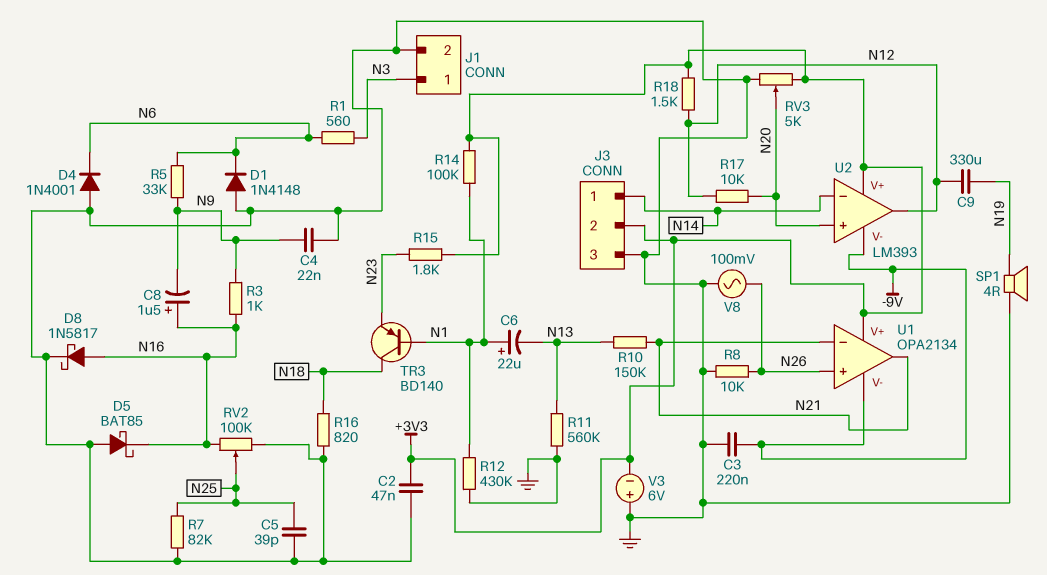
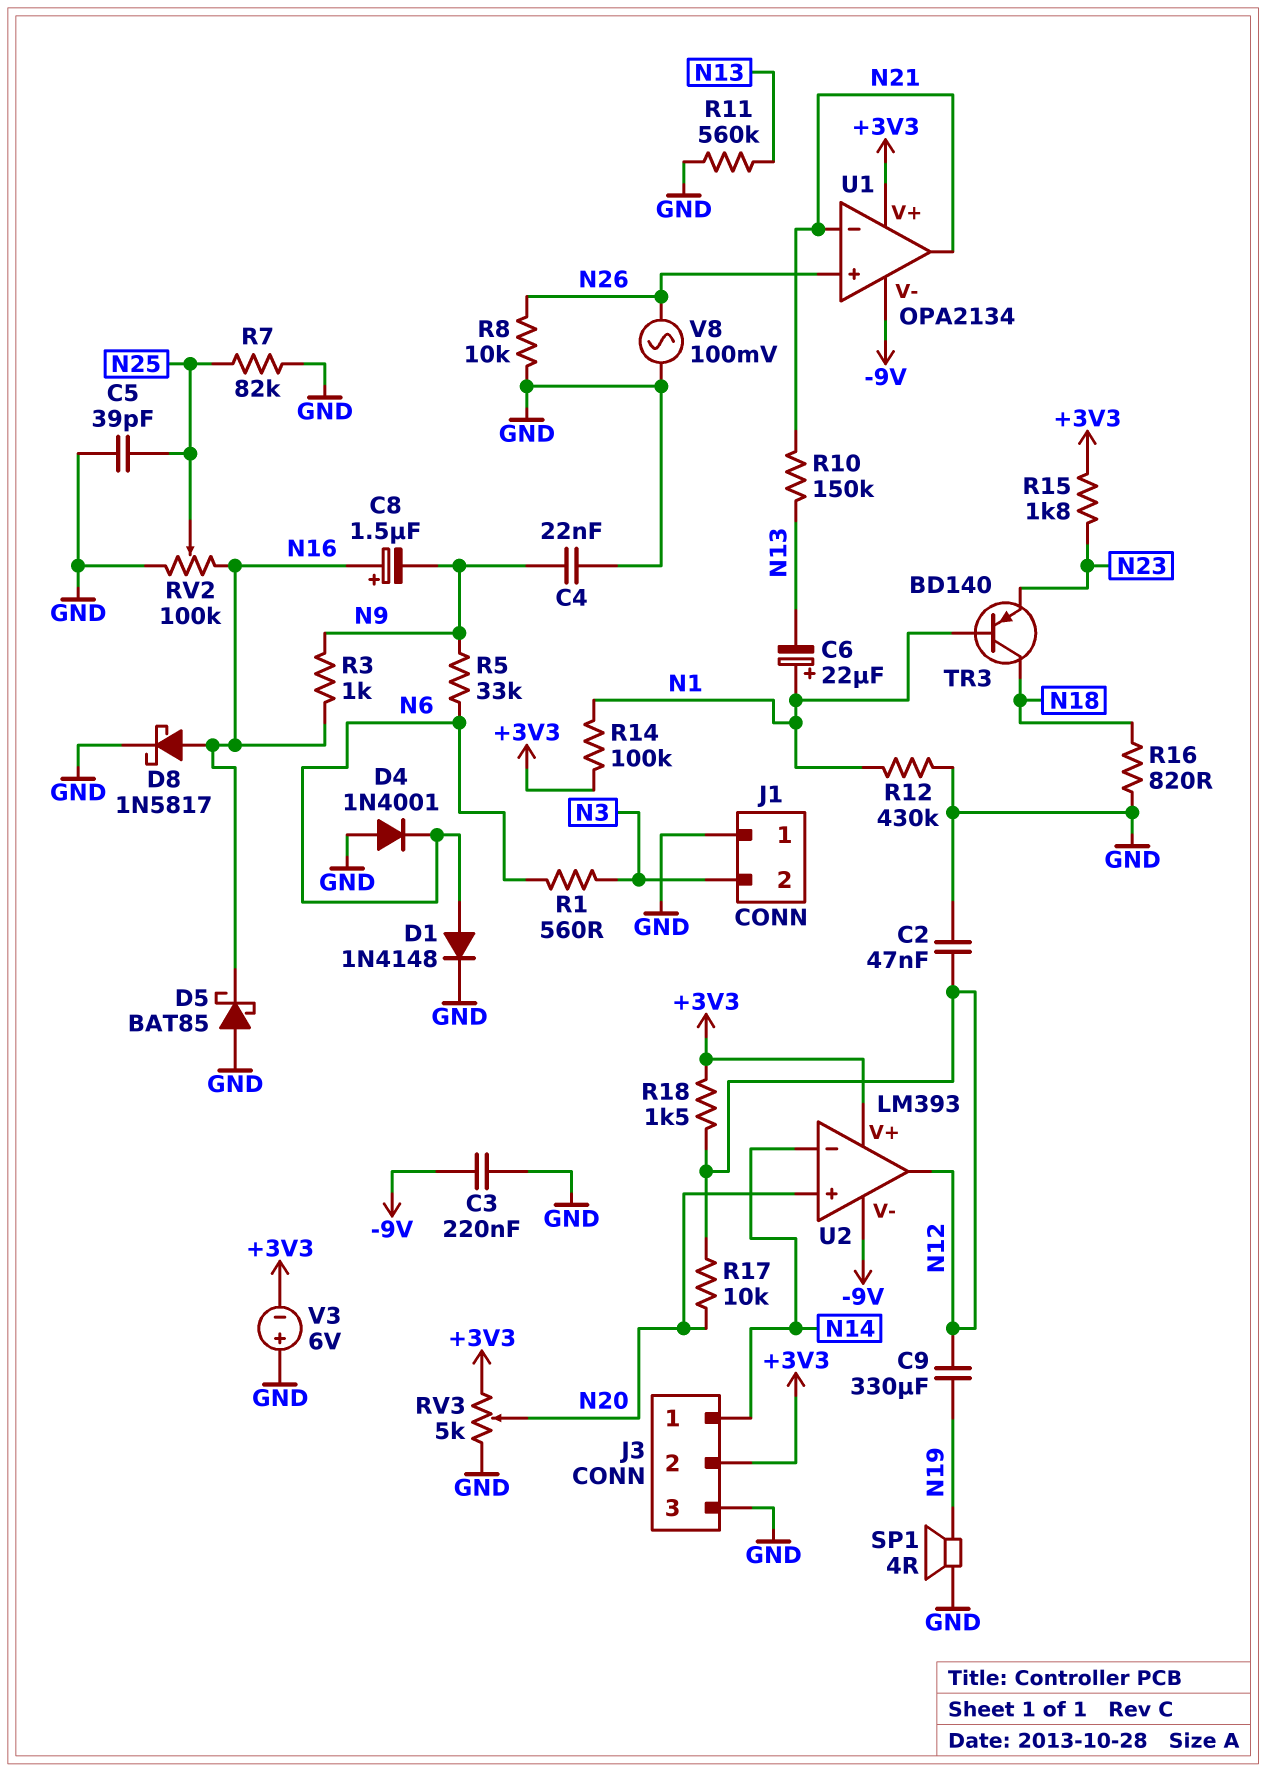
C2: 47nF (+3V3, GND) -> 47nF (GND, N12)
D1: diode 1N4148 (A GND, K N6) -> diode 1N4148 (A N6, K GND)
J1 pin 1: N3 -> GND
J1 pin 2: GND -> N3

